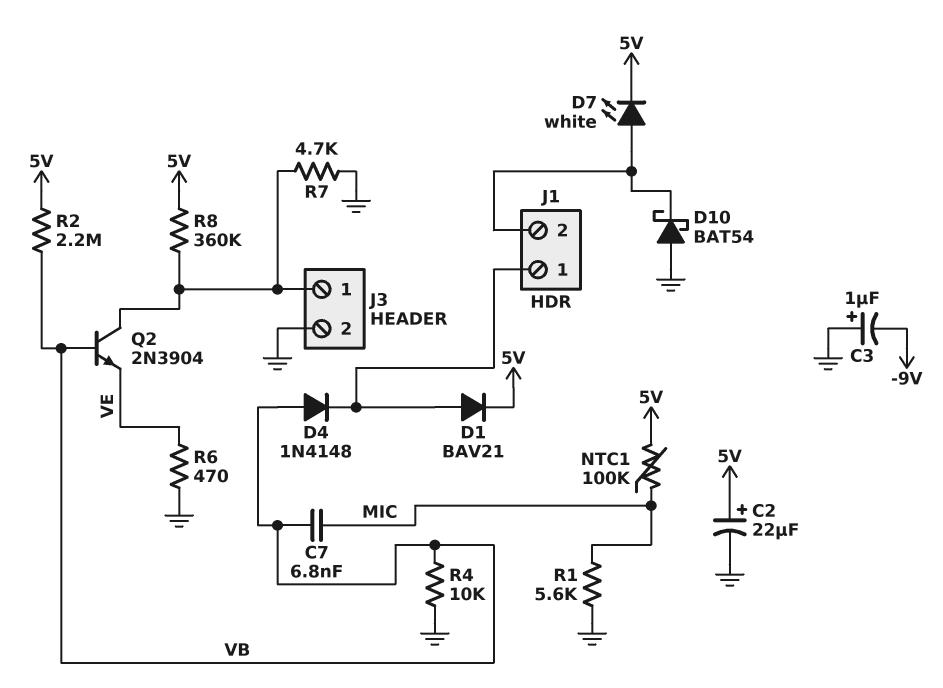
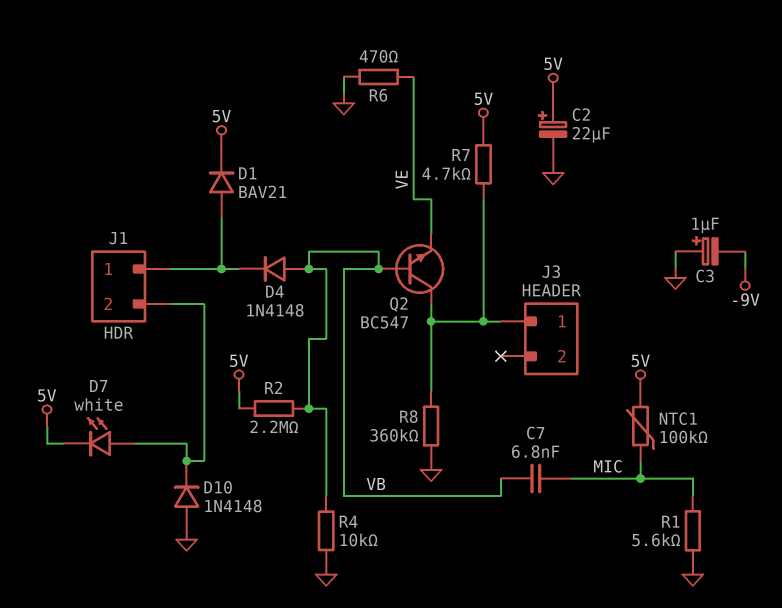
D10: schottky BAT54 (A GND, K J1/2) -> diode 1N4148 (A GND, K J1/2)
J3 pin 2: GND -> none
Q2: NPN 2N3904 (B VB, C J3/1, E VE) -> NPN BC547 (B VB, C J3/1, E VE)
R7: 4.7k (GND, J3/1) -> 4.7k (5V, J3/1)
R8: 360k (5V, J3/1) -> 360k (GND, J3/1)

